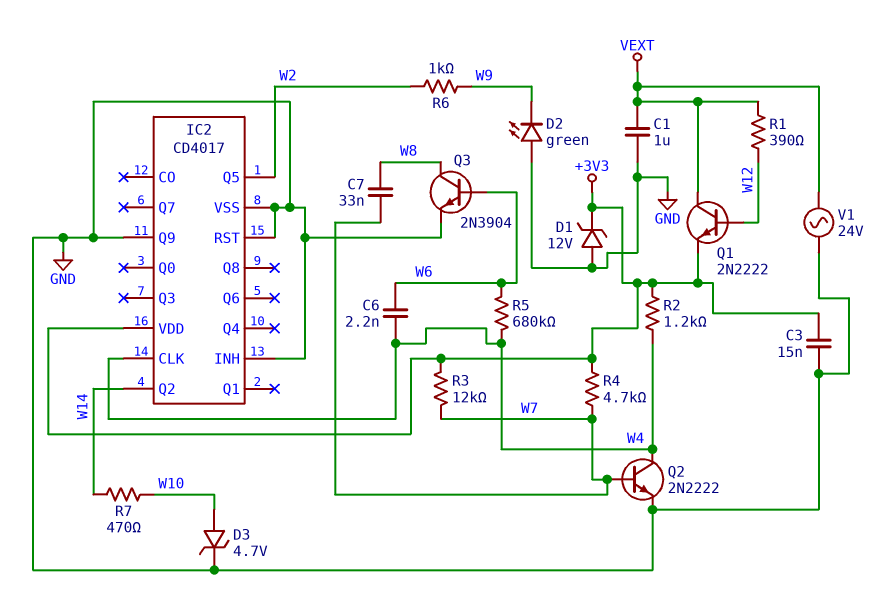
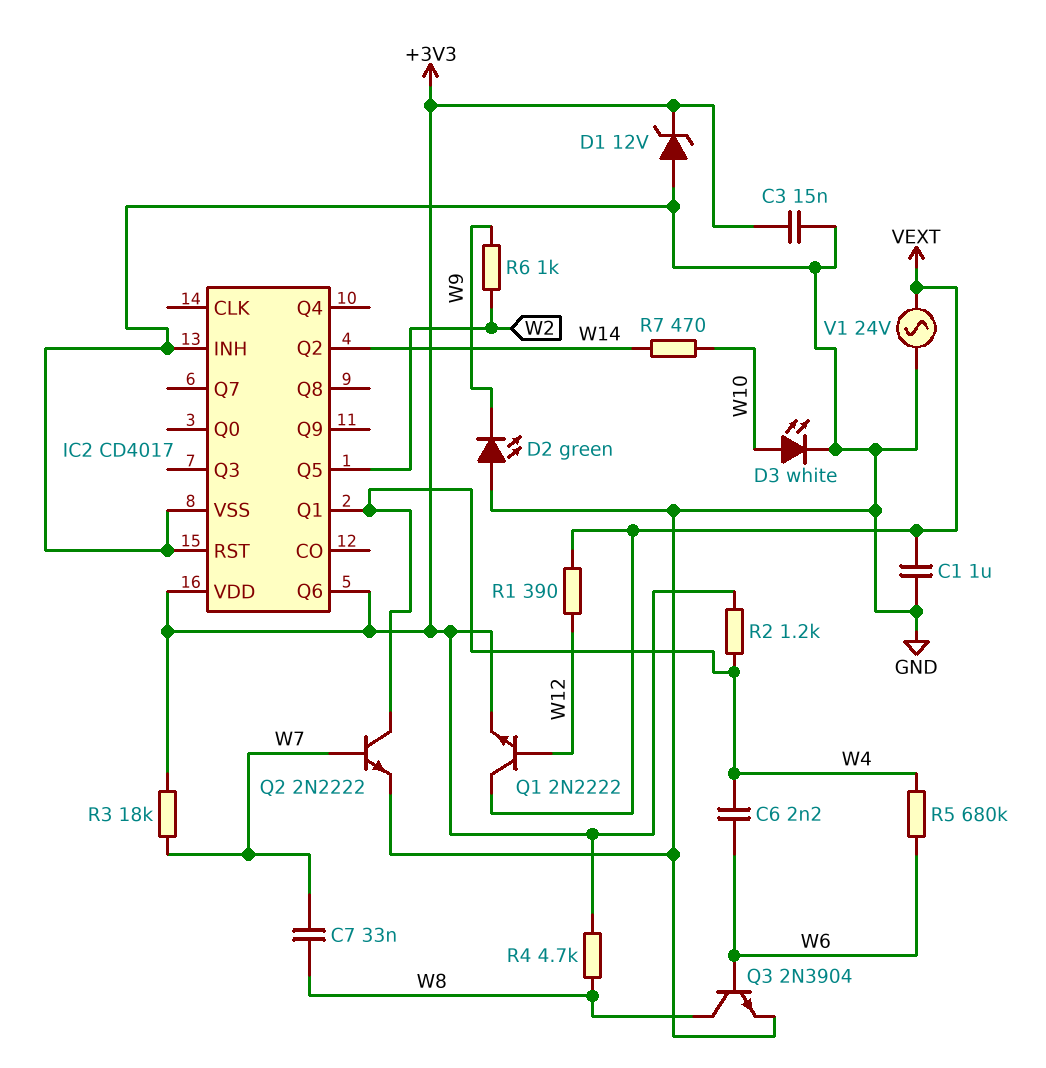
D3: zener 4.7V (A W10, K GND) -> LED white (A W10, K GND)
IC2 pin CLK: W4 -> none
IC2 pin Q1: none -> W4
IC2 pin Q6: none -> +3V3
IC2 pin Q9: GND -> none
R3: 12k (+3V3, W7) -> 18k (+3V3, W7)
R4: 4.7k (+3V3, W7) -> 4.7k (+3V3, W8)

